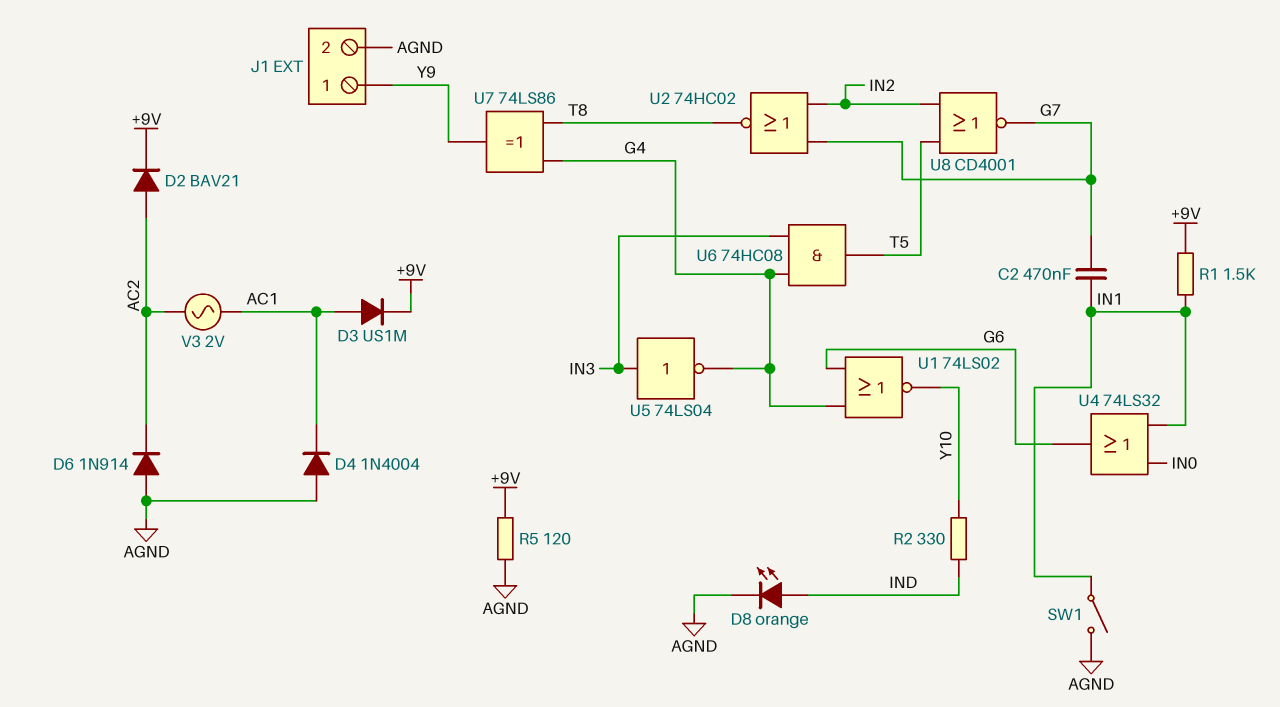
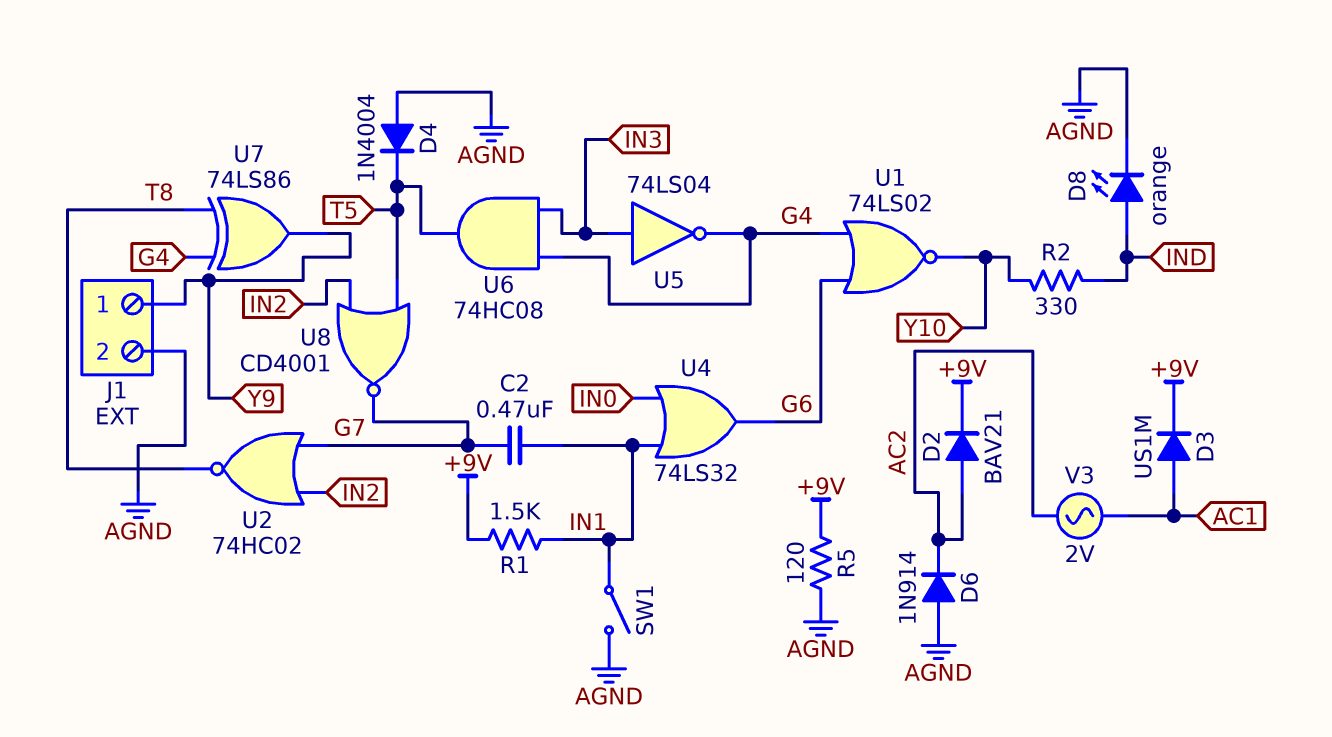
D4: diode 1N4004 (A AGND, K AC1) -> diode 1N4004 (A AGND, K T5)

